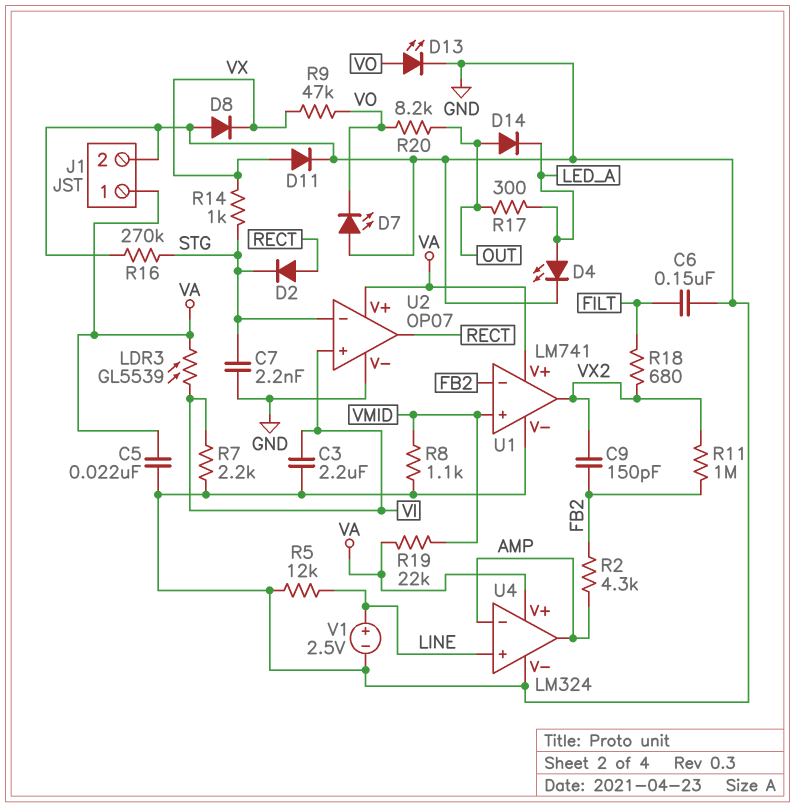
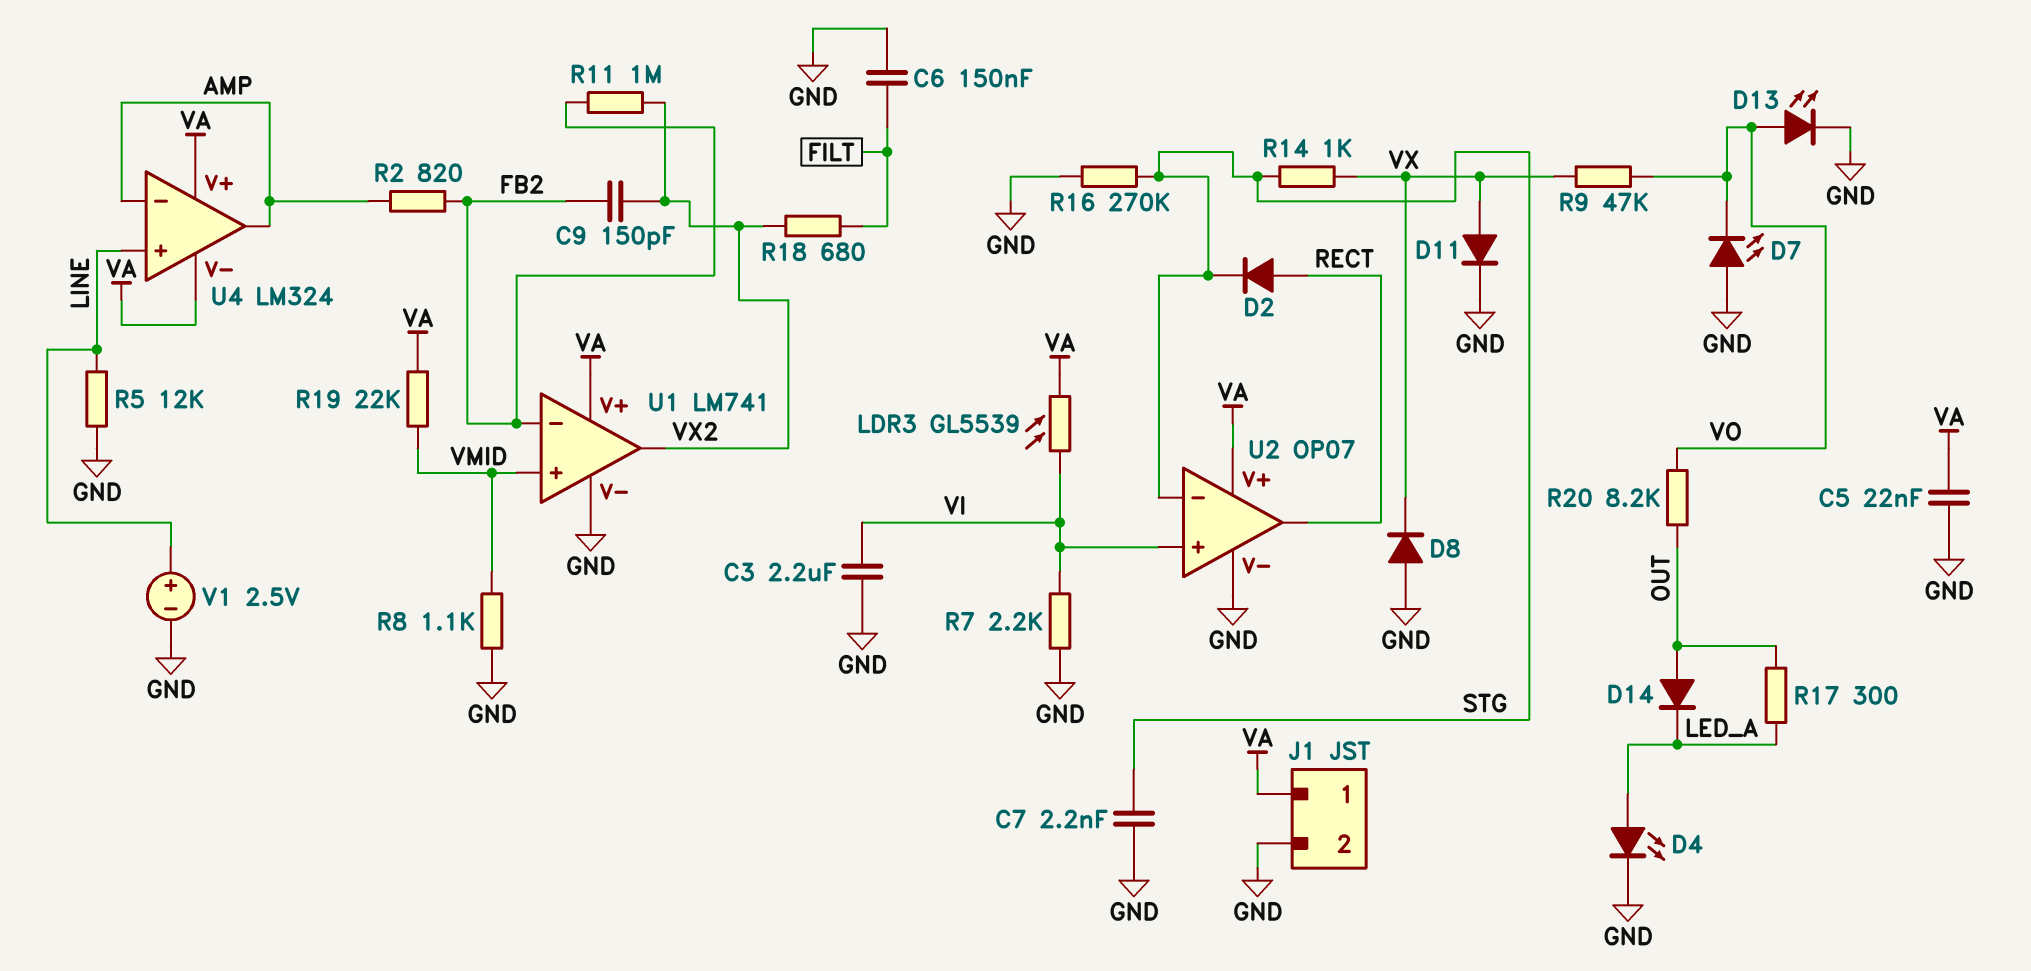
R2: 4.3k (AMP, FB2) -> 820 (AMP, FB2)
U4 pin V-: GND -> VA

